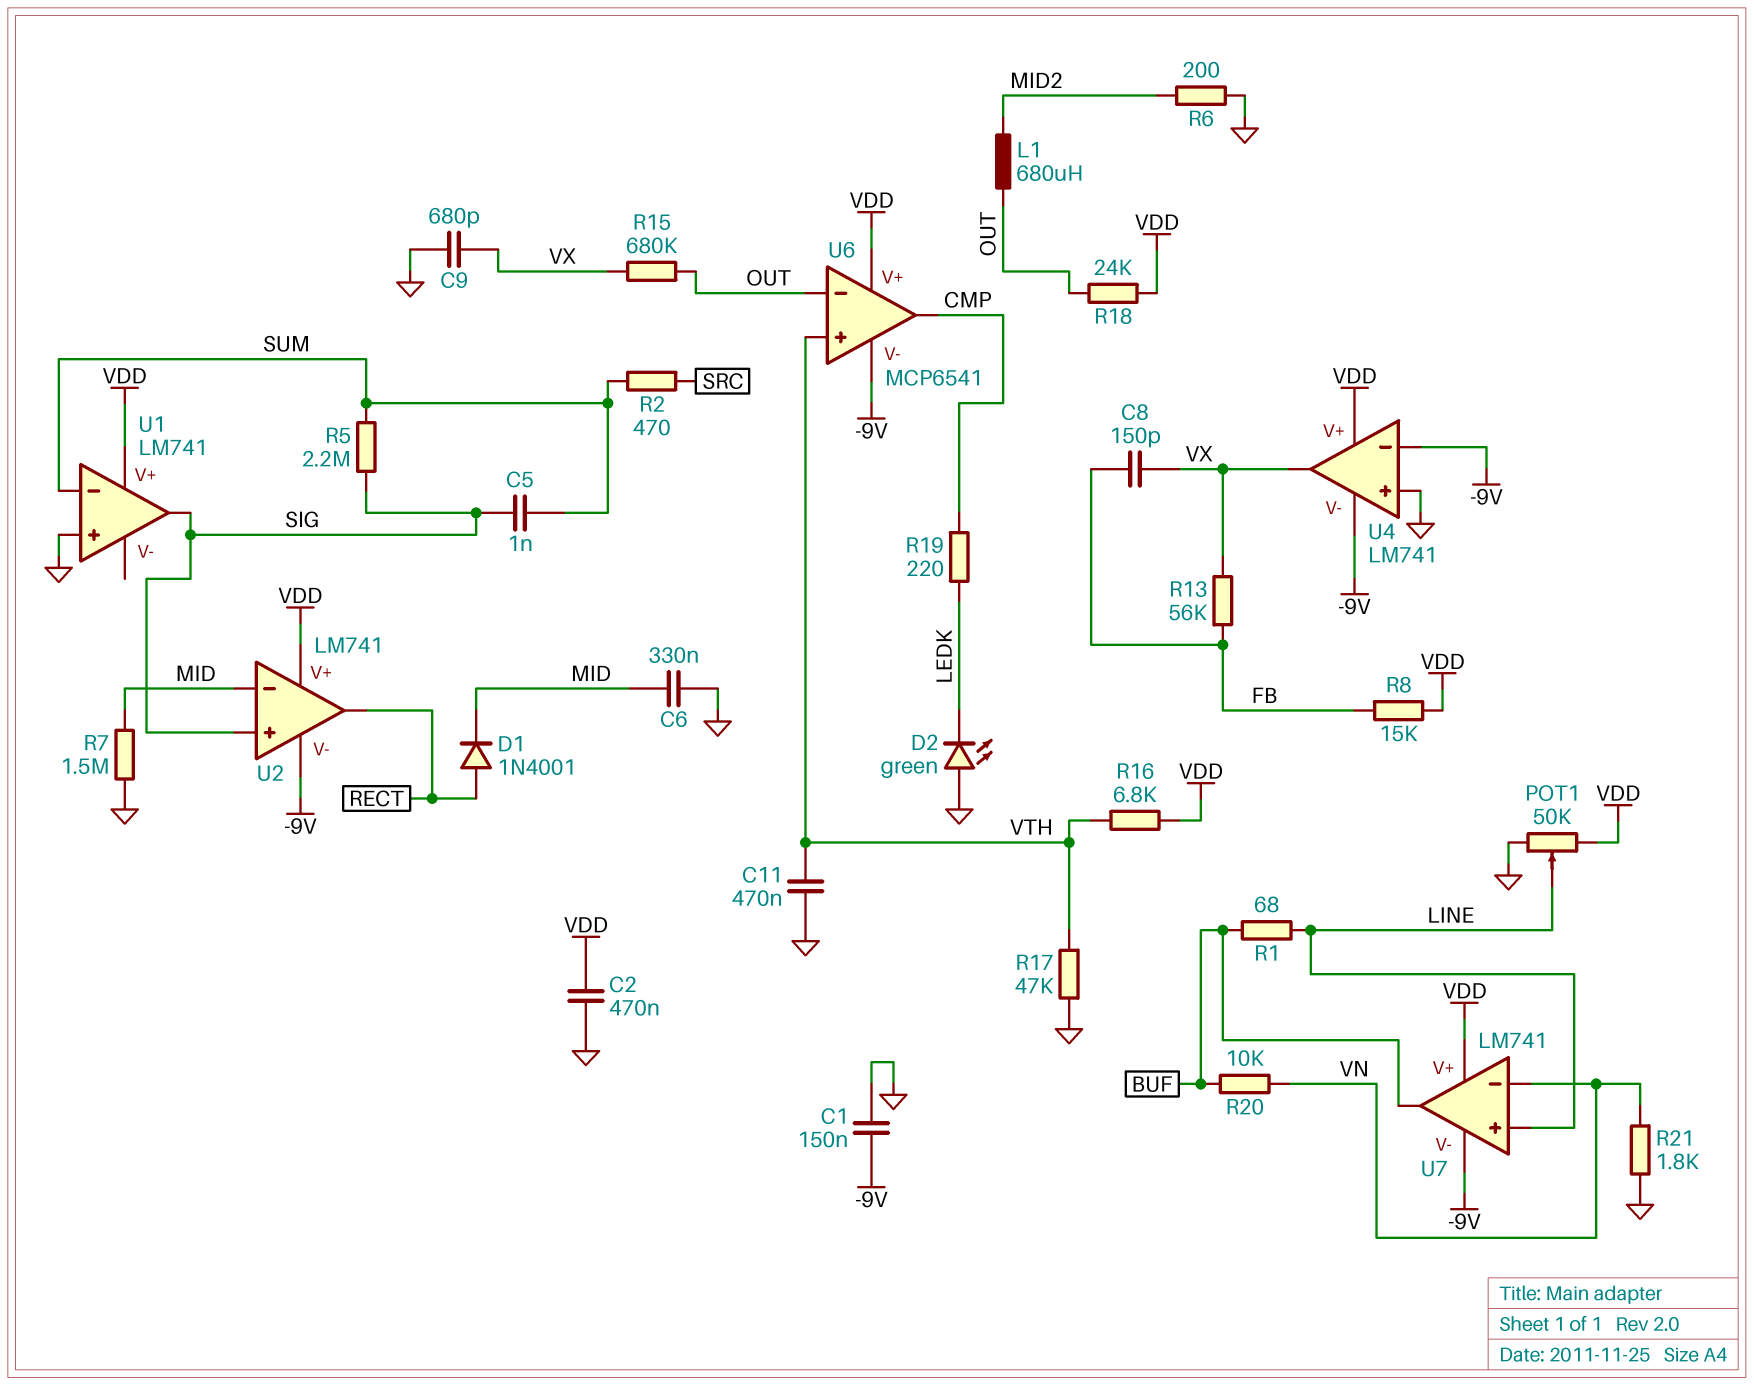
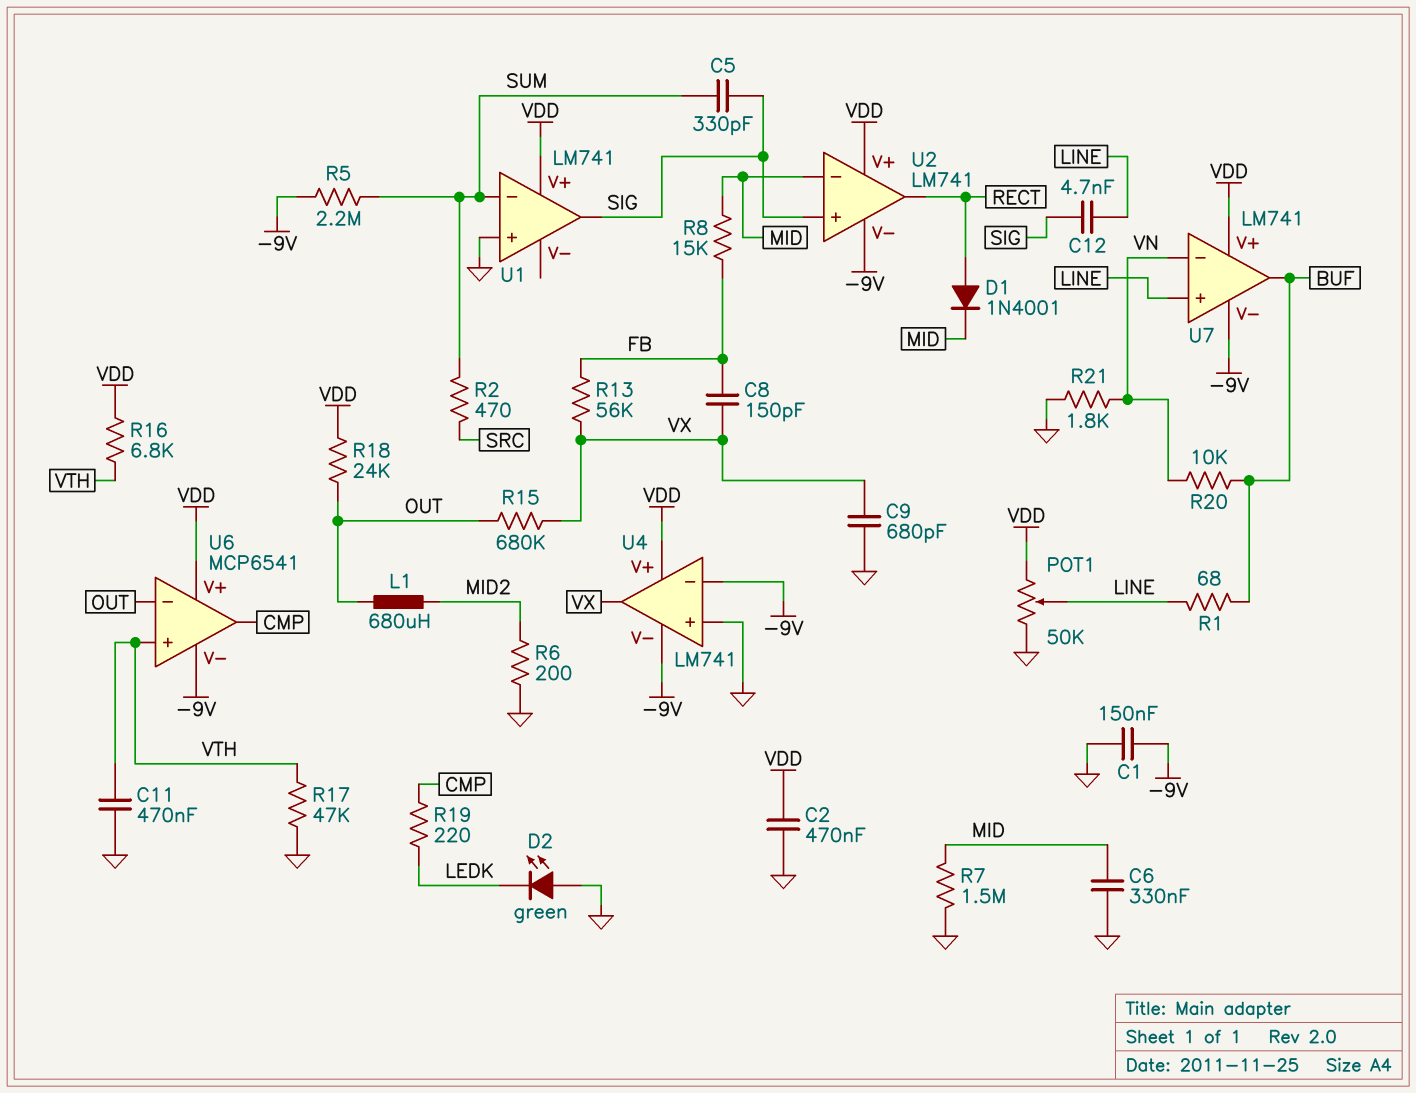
C5: 1nF (SIG, SUM) -> 330pF (SIG, SUM)
C12: none -> 4.7nF (LINE, SIG)
R5: 2.2M (SIG, SUM) -> 2.2M (-9V, SUM)
R8: 15k (FB, VDD) -> 15k (FB, MID)

